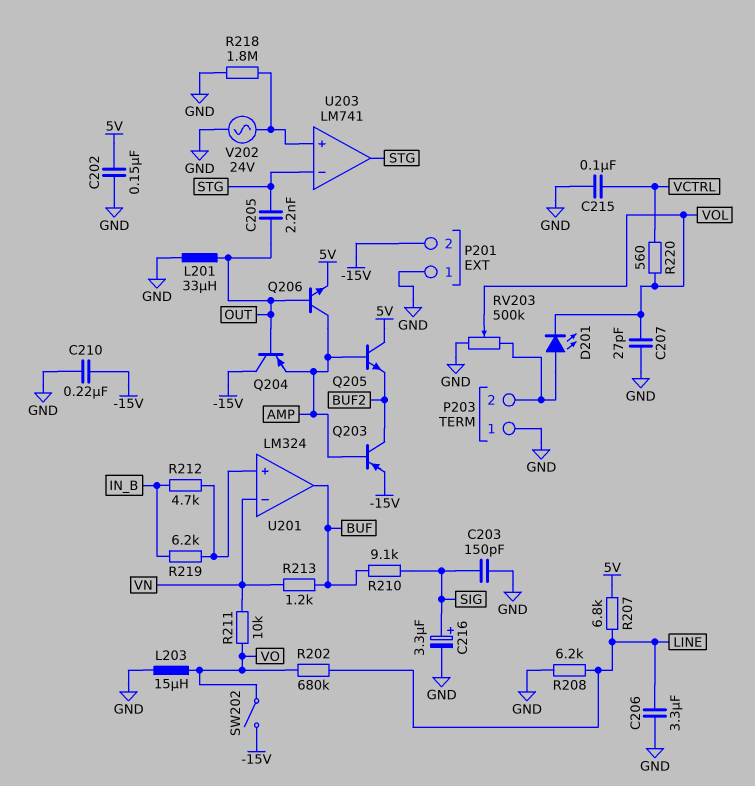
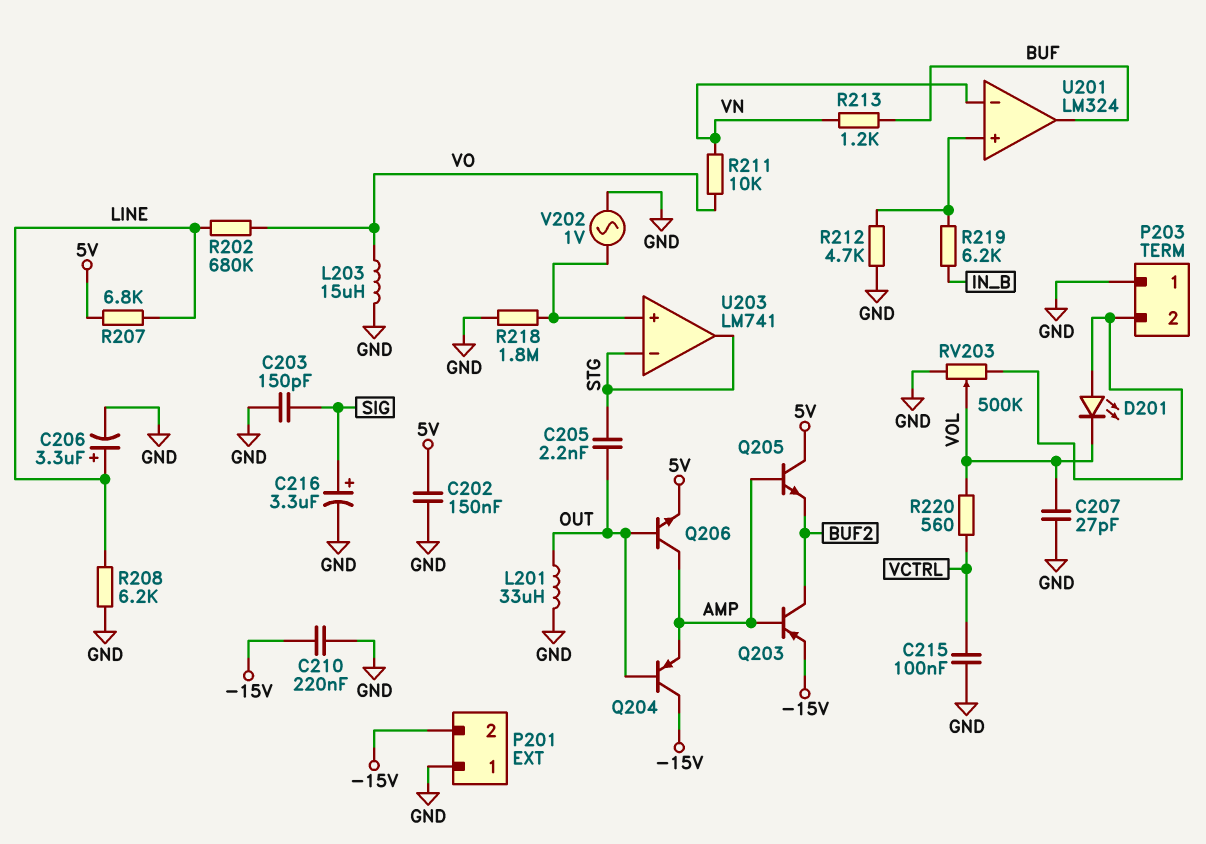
C206: 3.3uF (GND, LINE) -> 3.3uF (plus LINE, minus GND)
R210: 9.1k (BUF, SIG) -> none
R212: 4.7k (IN_B, U201/in+) -> 4.7k (GND, U201/in+)
SW202: switch (-15V, VO) -> none
V202: AC 24V (GND, U203/in+) -> AC 1V (GND, U203/in+)

